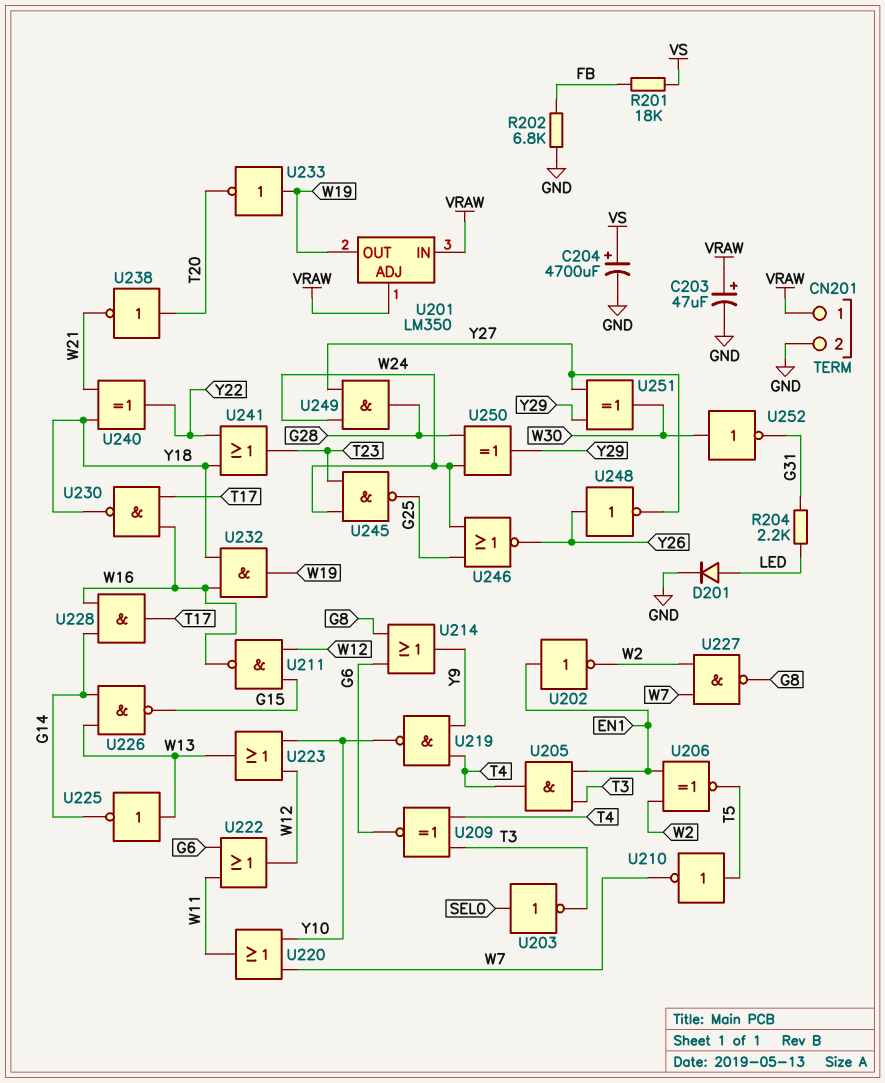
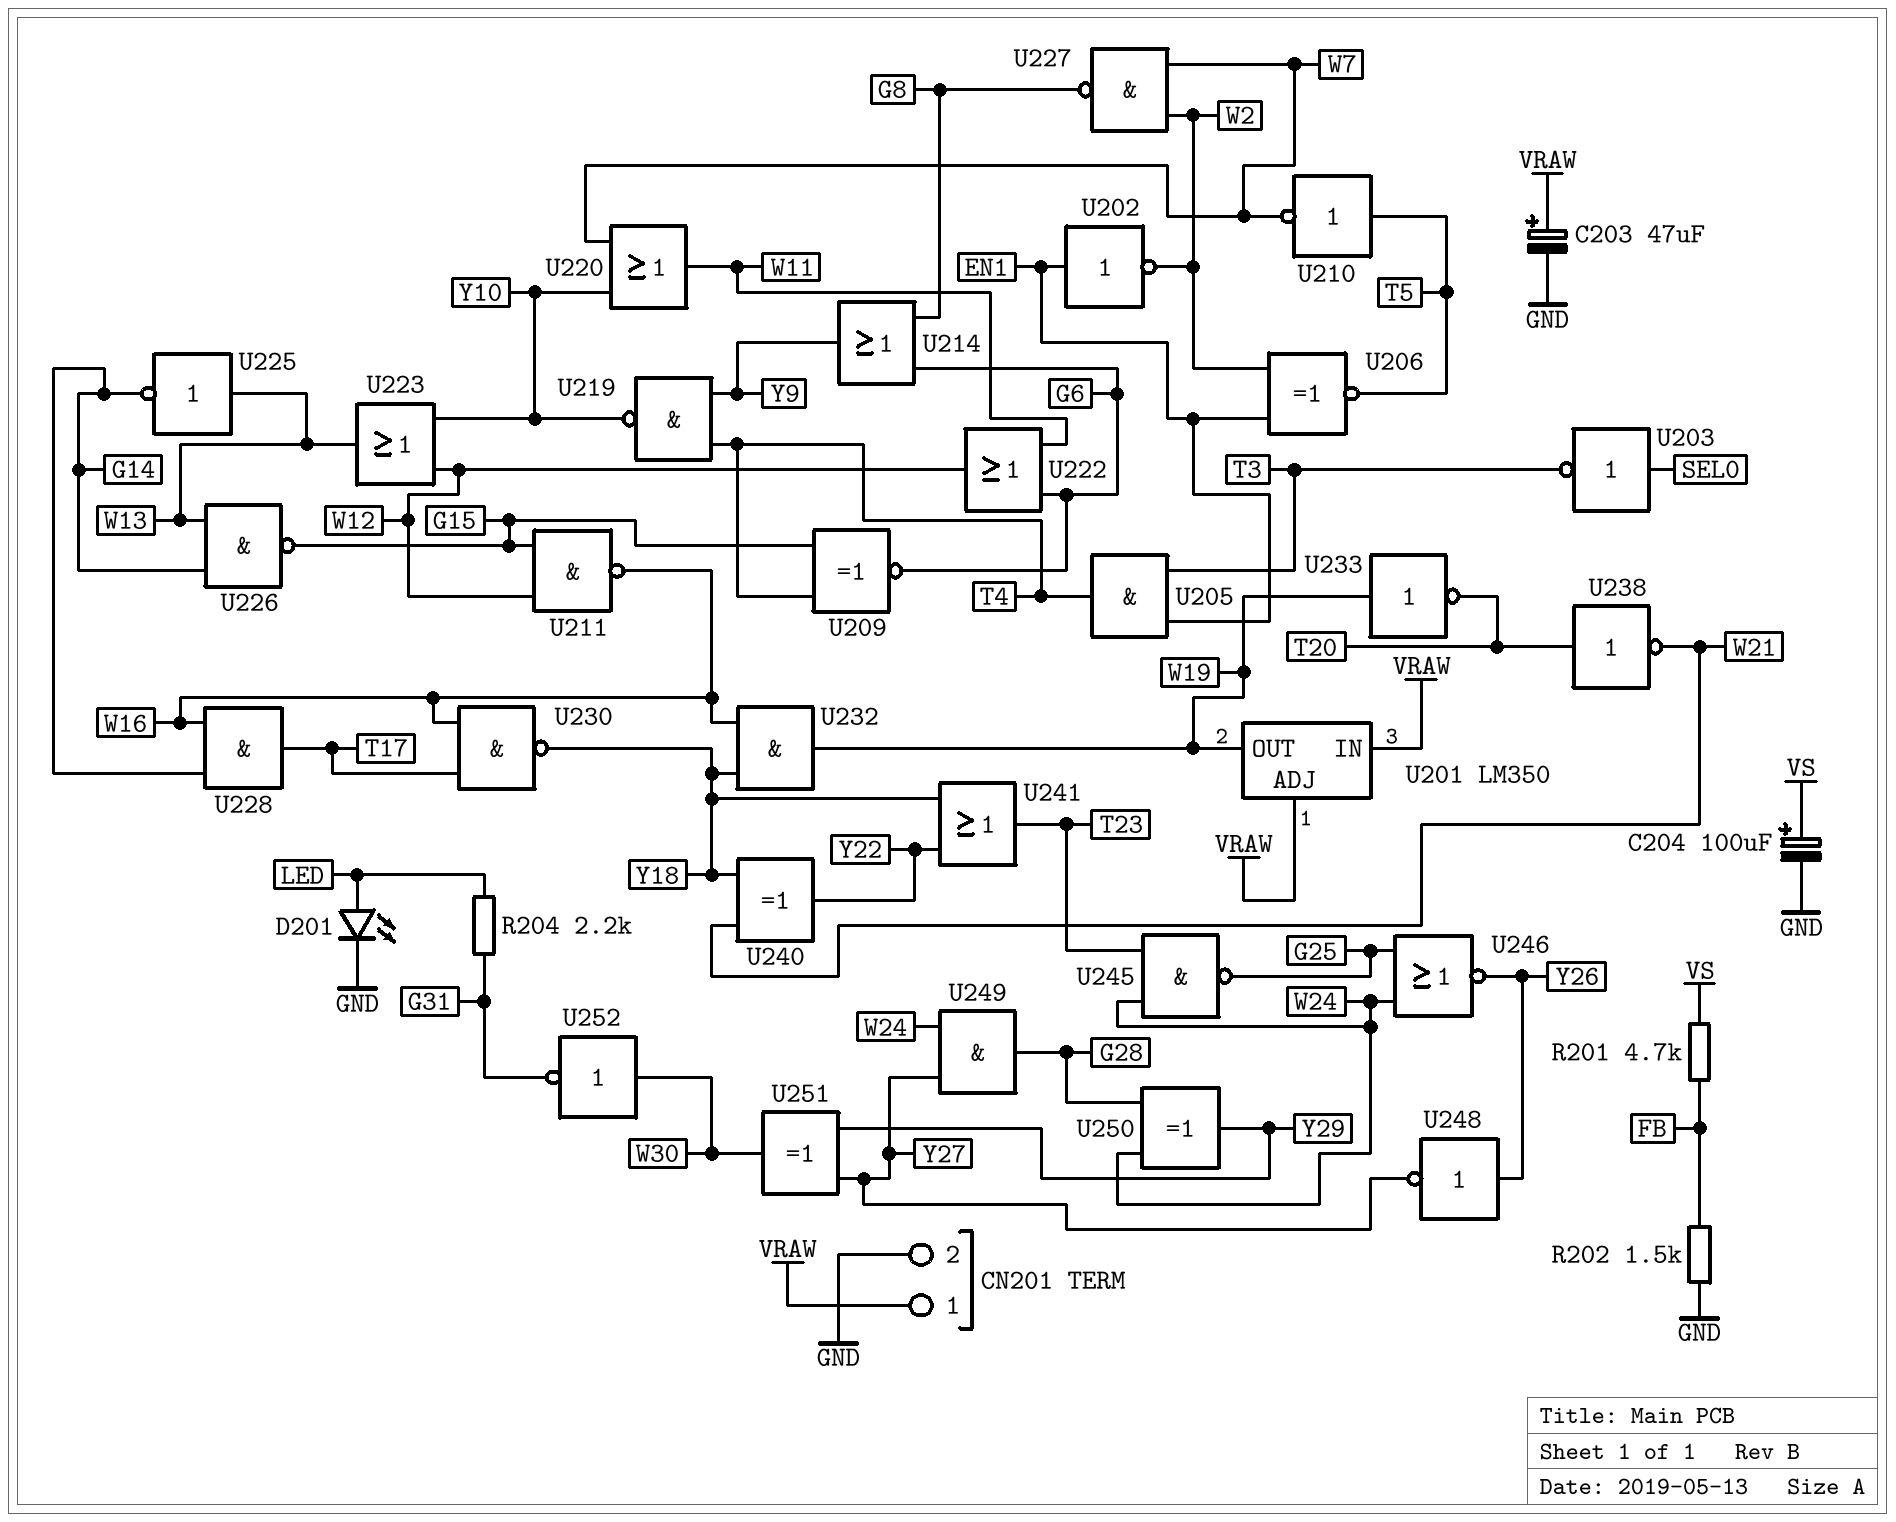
C204: 4700uF (plus VS, minus GND) -> 100uF (plus VS, minus GND)
D201: diode (A LED, K GND) -> LED (A LED, K GND)
R201: 18k (FB, VS) -> 4.7k (FB, VS)
R202: 6.8k (FB, GND) -> 1.5k (FB, GND)
U209: XNOR (in T3, in T4, out G6) -> XNOR (in G15, in T4, out G6)

